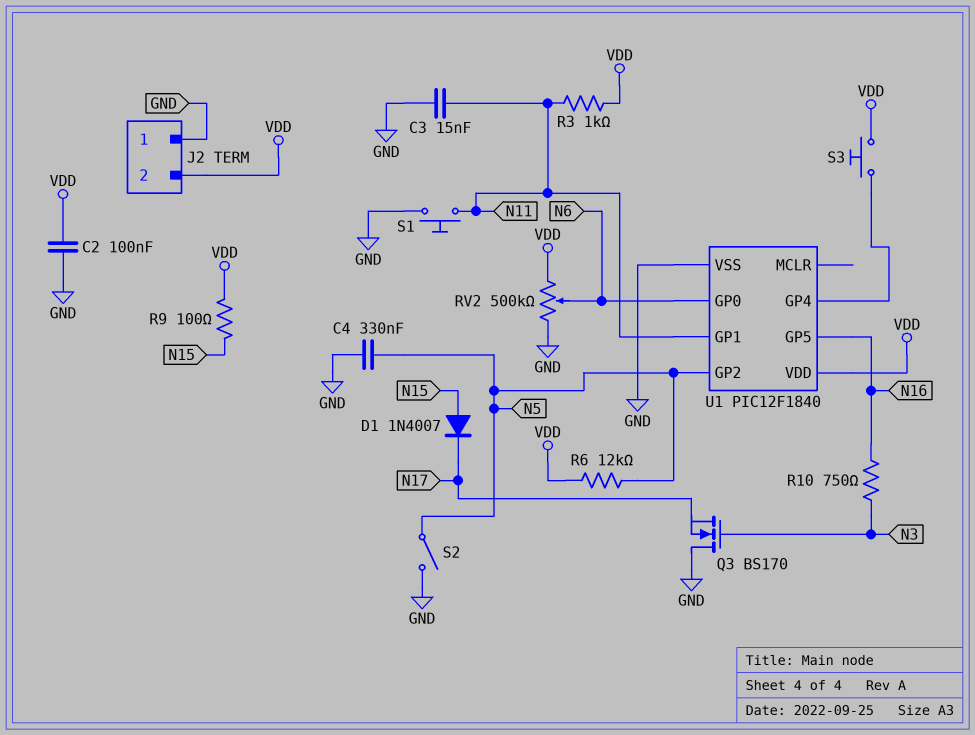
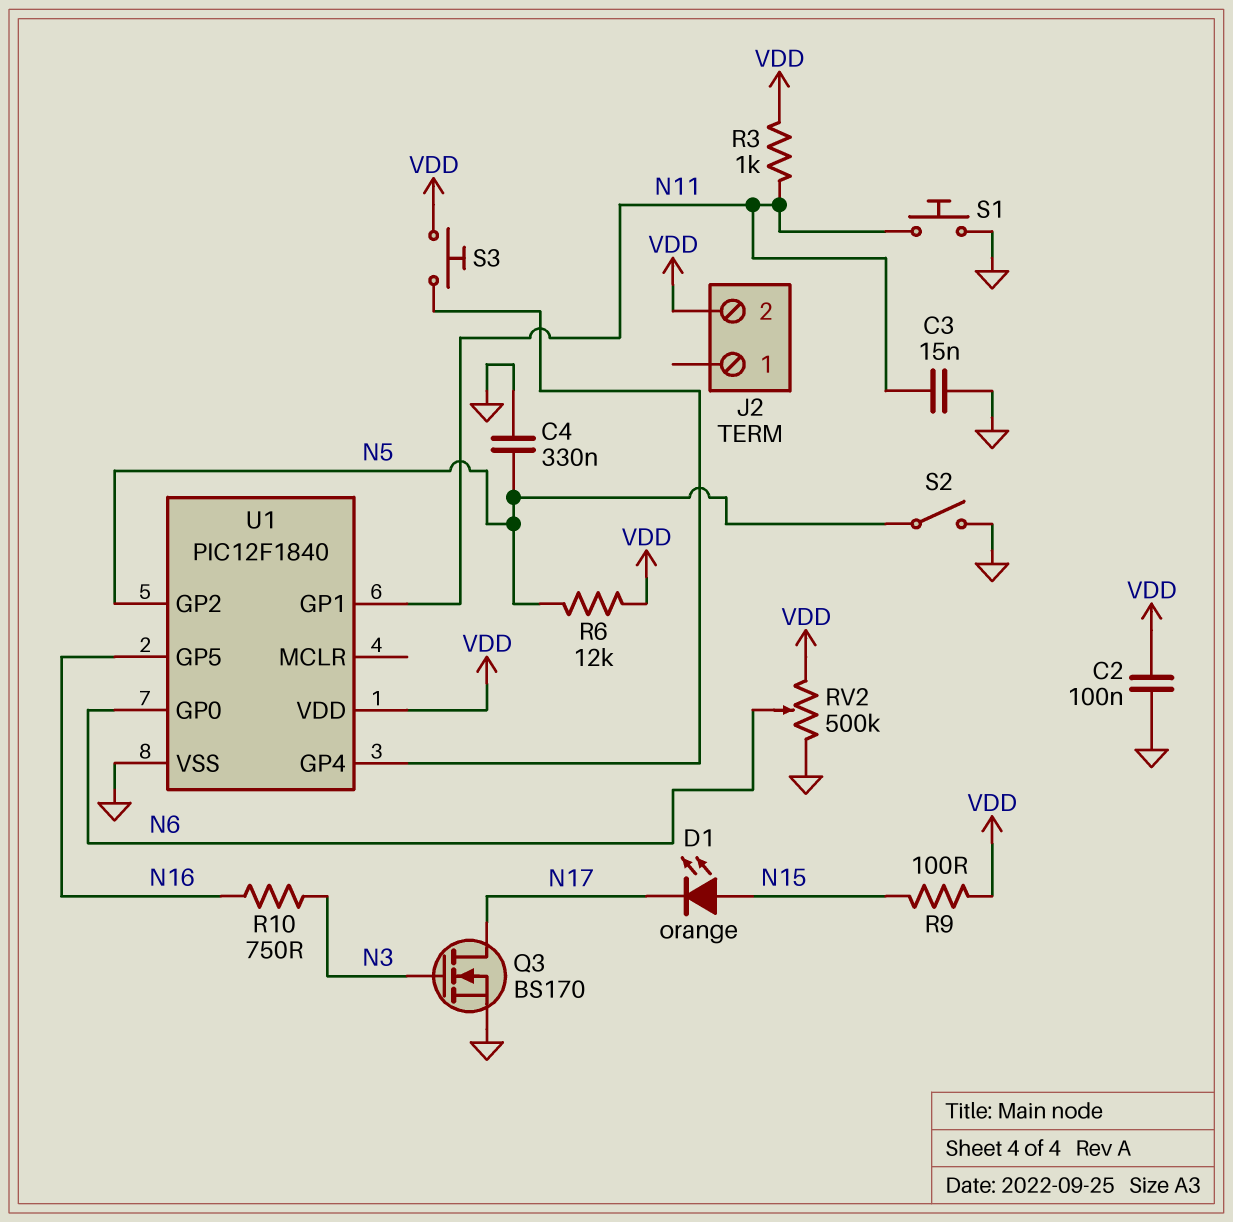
D1: diode 1N4007 (A N15, K N17) -> LED orange (A N15, K N17)
J2 pin 1: GND -> none
Q3: NMOS BS170 (G N3, D GND, S N17) -> NMOS BS170 (G N3, D N17, S GND)

